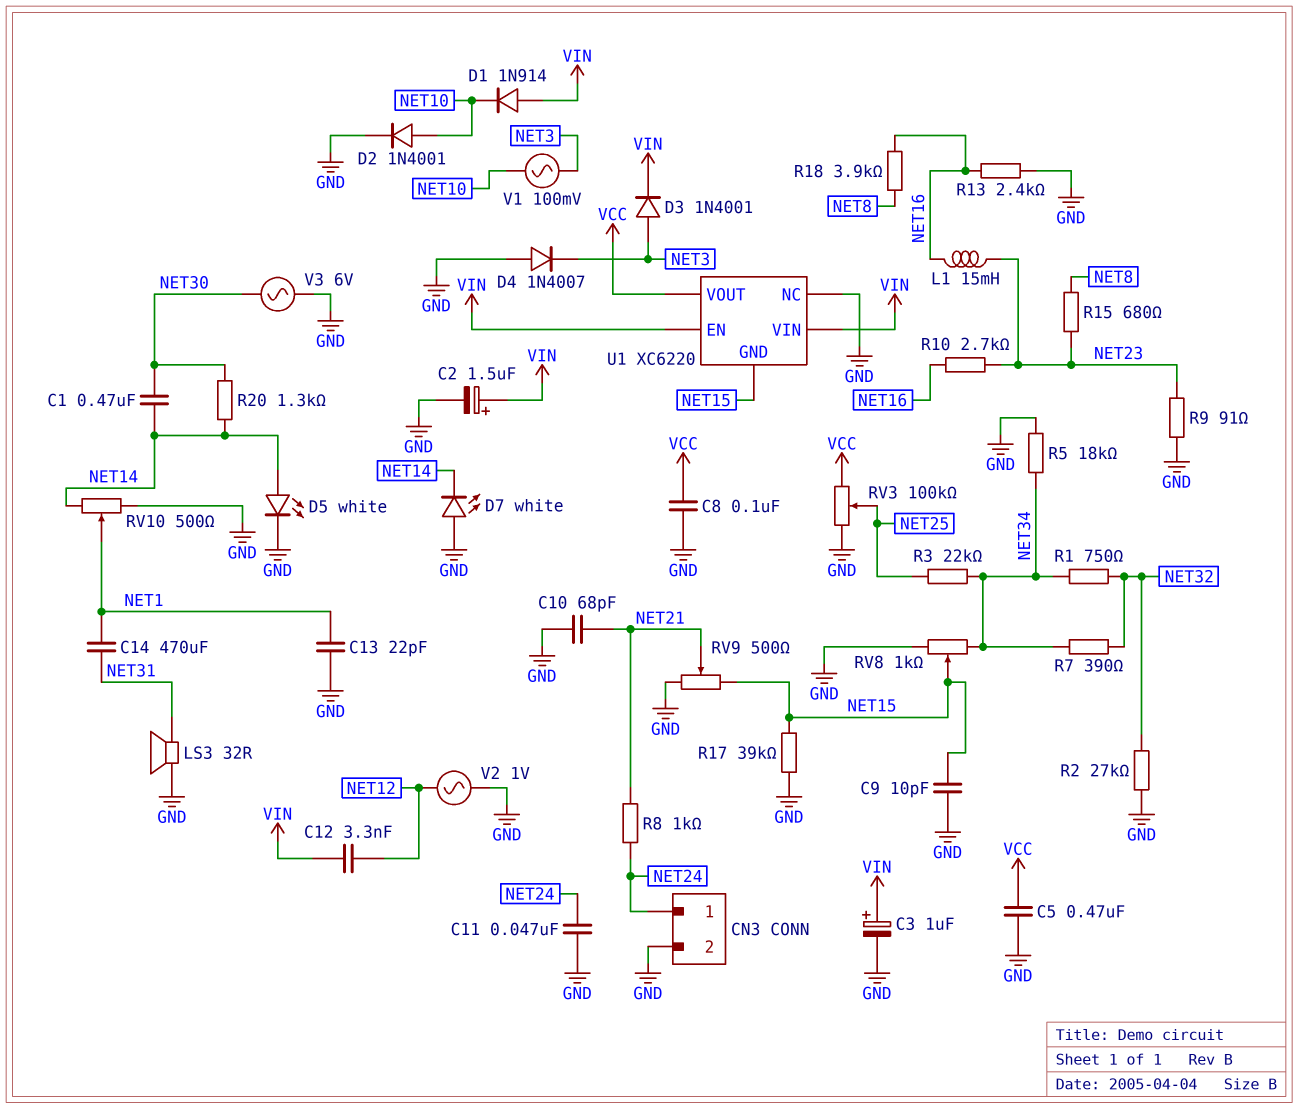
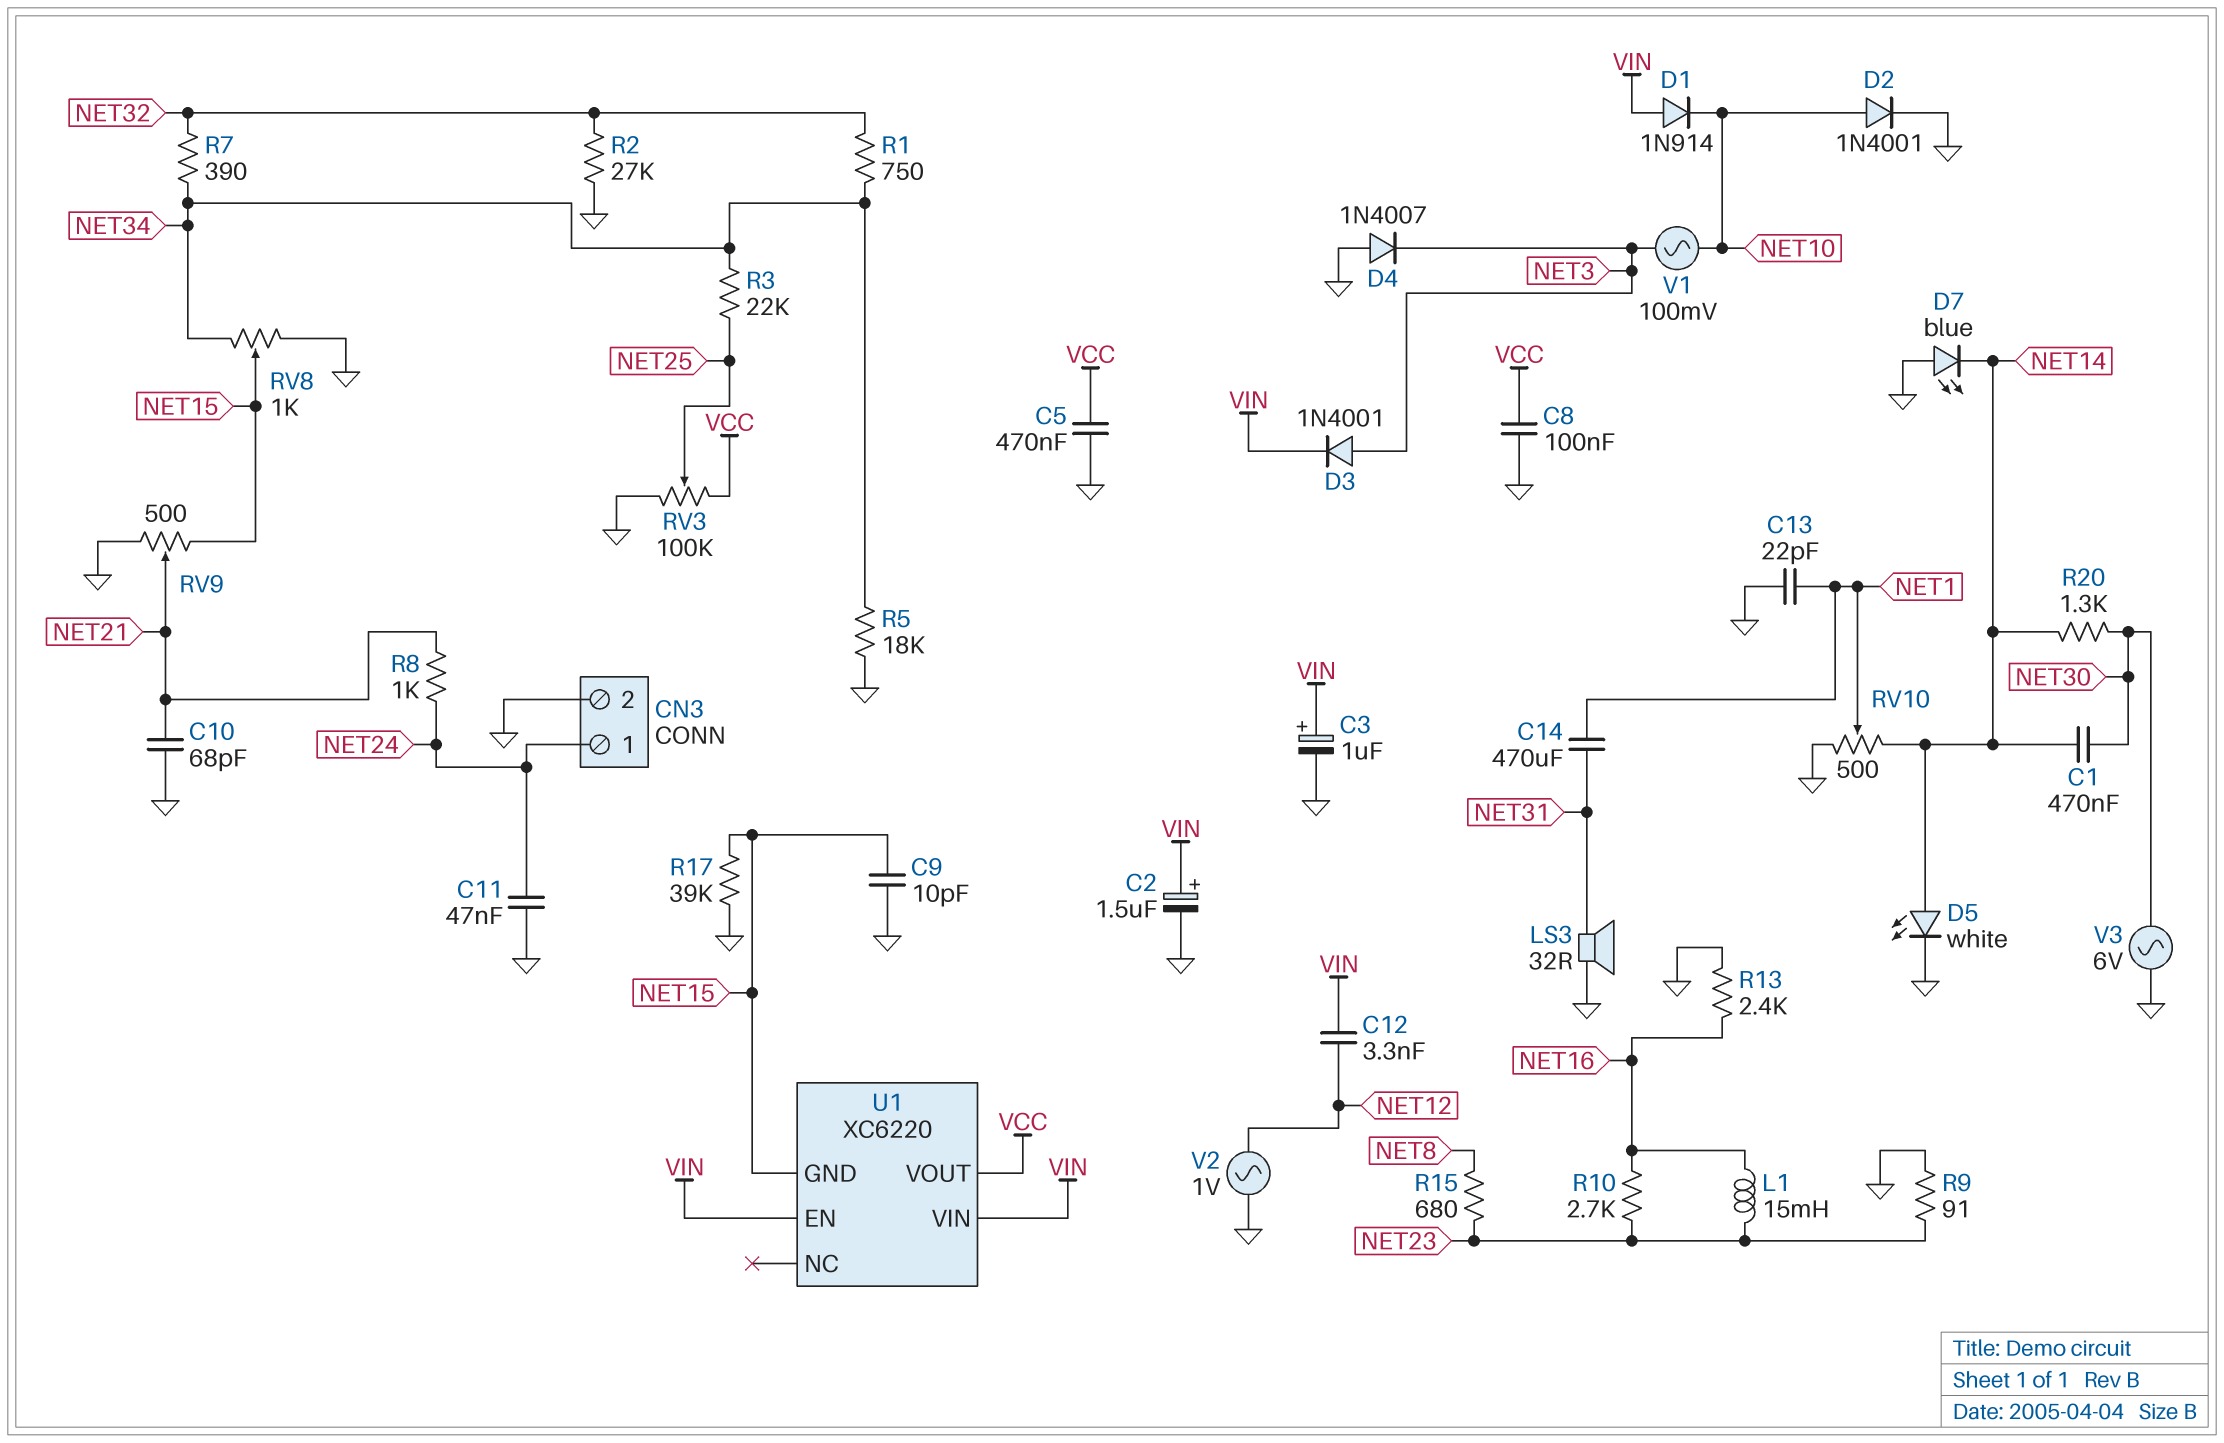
D7: LED white (A GND, K NET14) -> LED blue (A GND, K NET14)
R18: 3.9k (NET8, NET16) -> none
U1 pin NC: GND -> none

